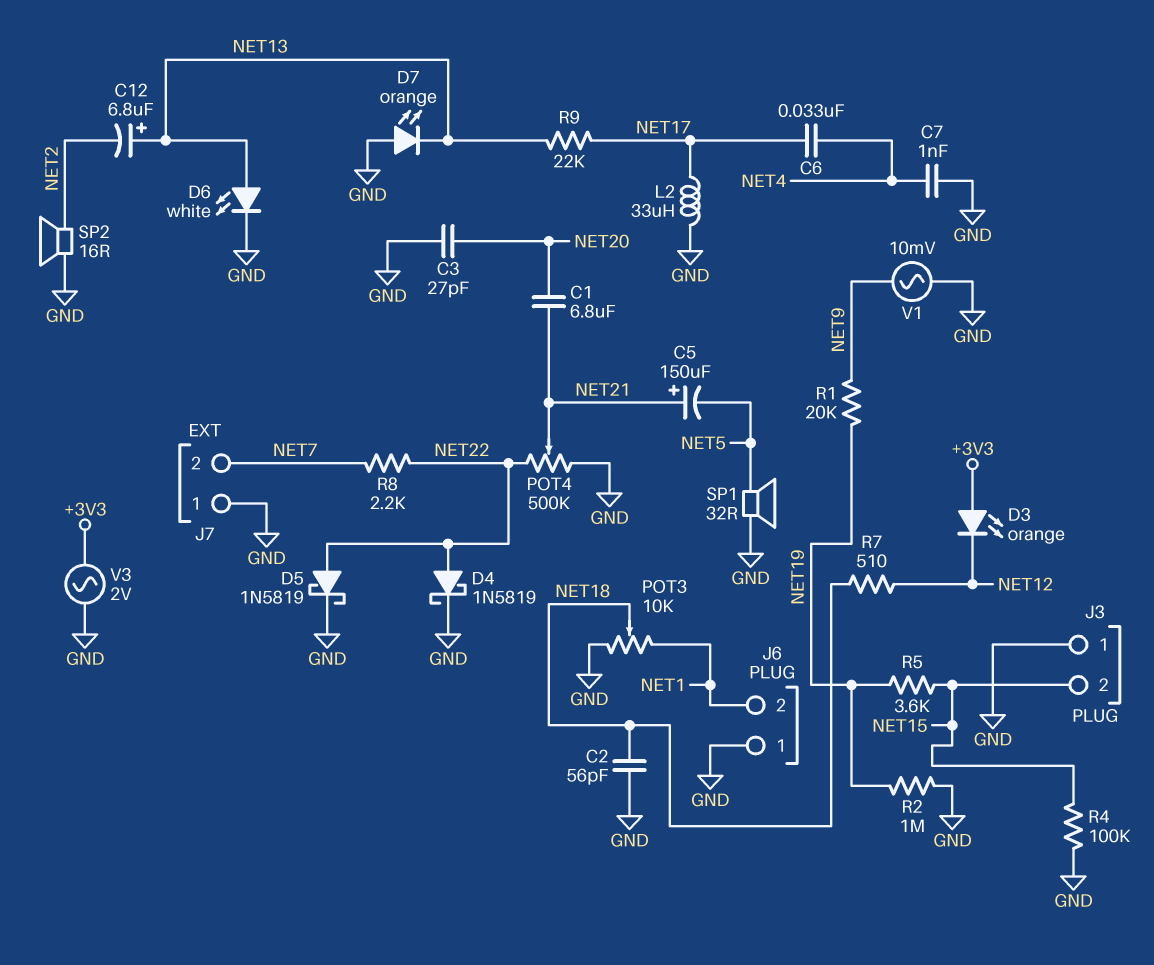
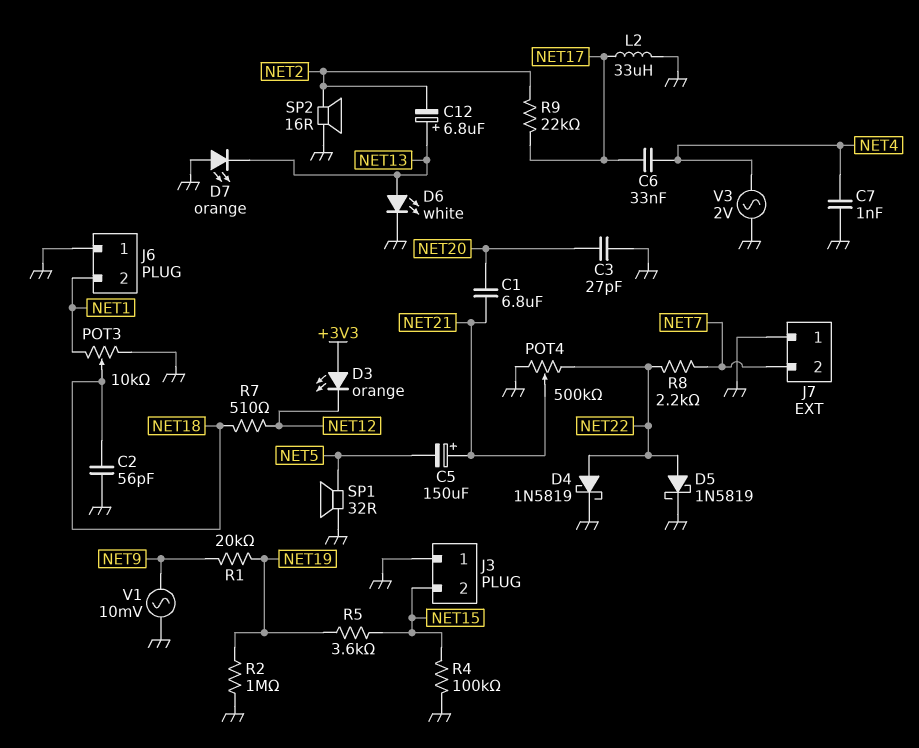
R9: 22k (NET13, NET17) -> 22k (NET2, NET17)
V3: AC 2V (+3V3, GND) -> AC 2V (GND, NET4)

